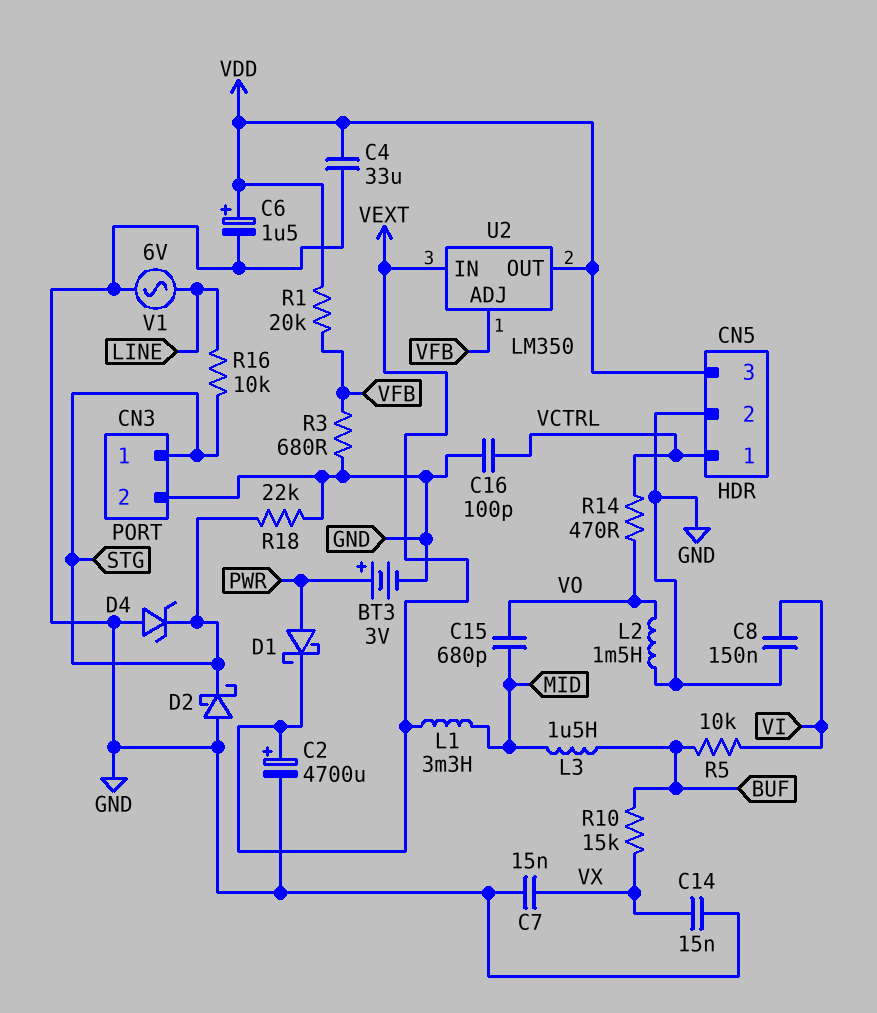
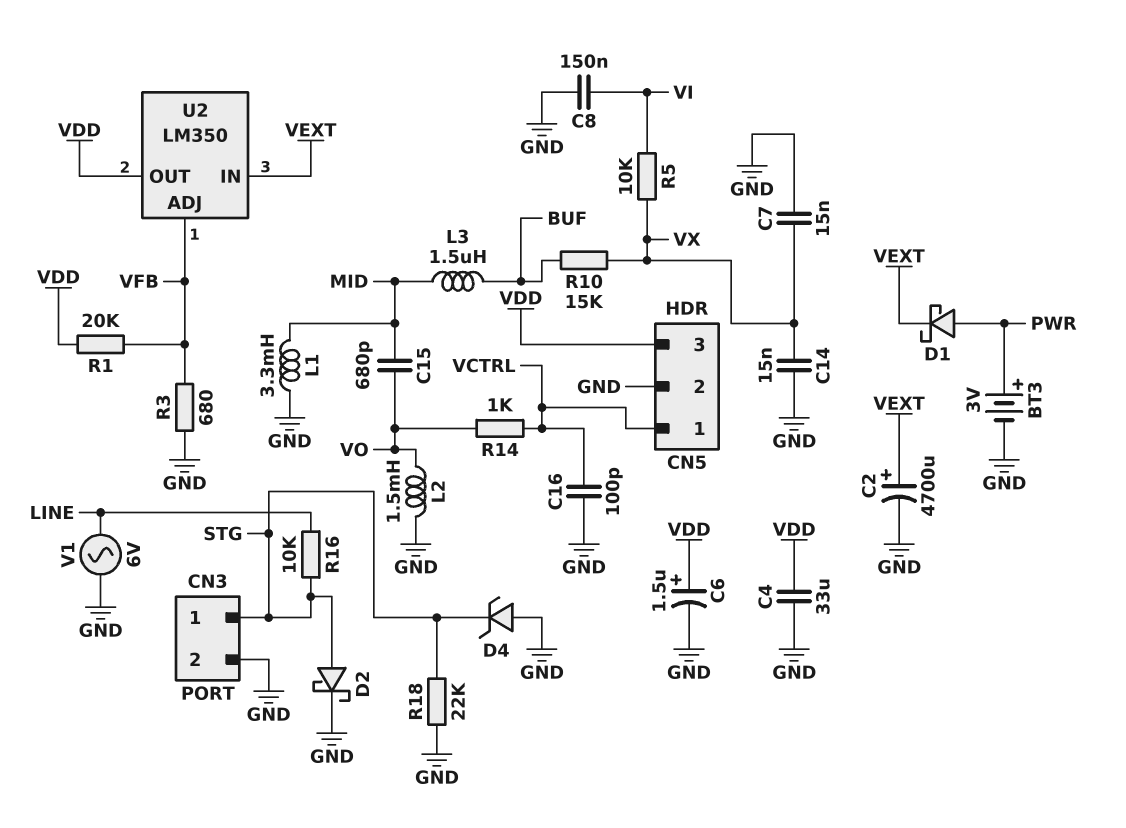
D2: schottky (A GND, K STG) -> schottky (A STG, K GND)
L1: 3.3mH (MID, VEXT) -> 3.3mH (GND, MID)
R5: 10k (BUF, VI) -> 10k (VI, VX)
R14: 470 (VCTRL, VO) -> 1k (VCTRL, VO)

